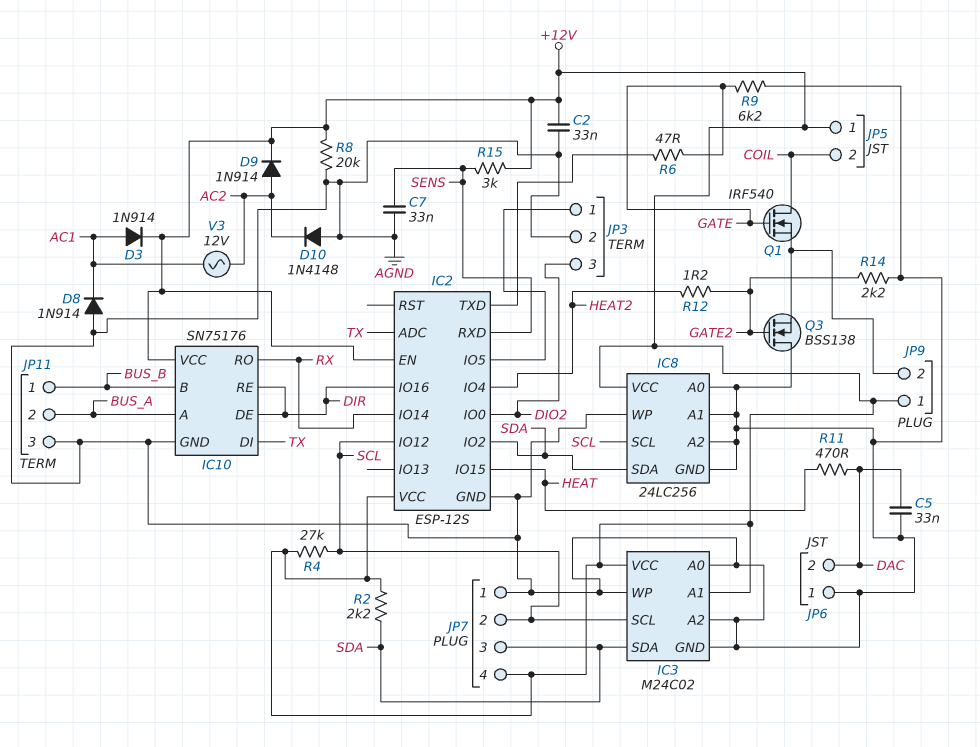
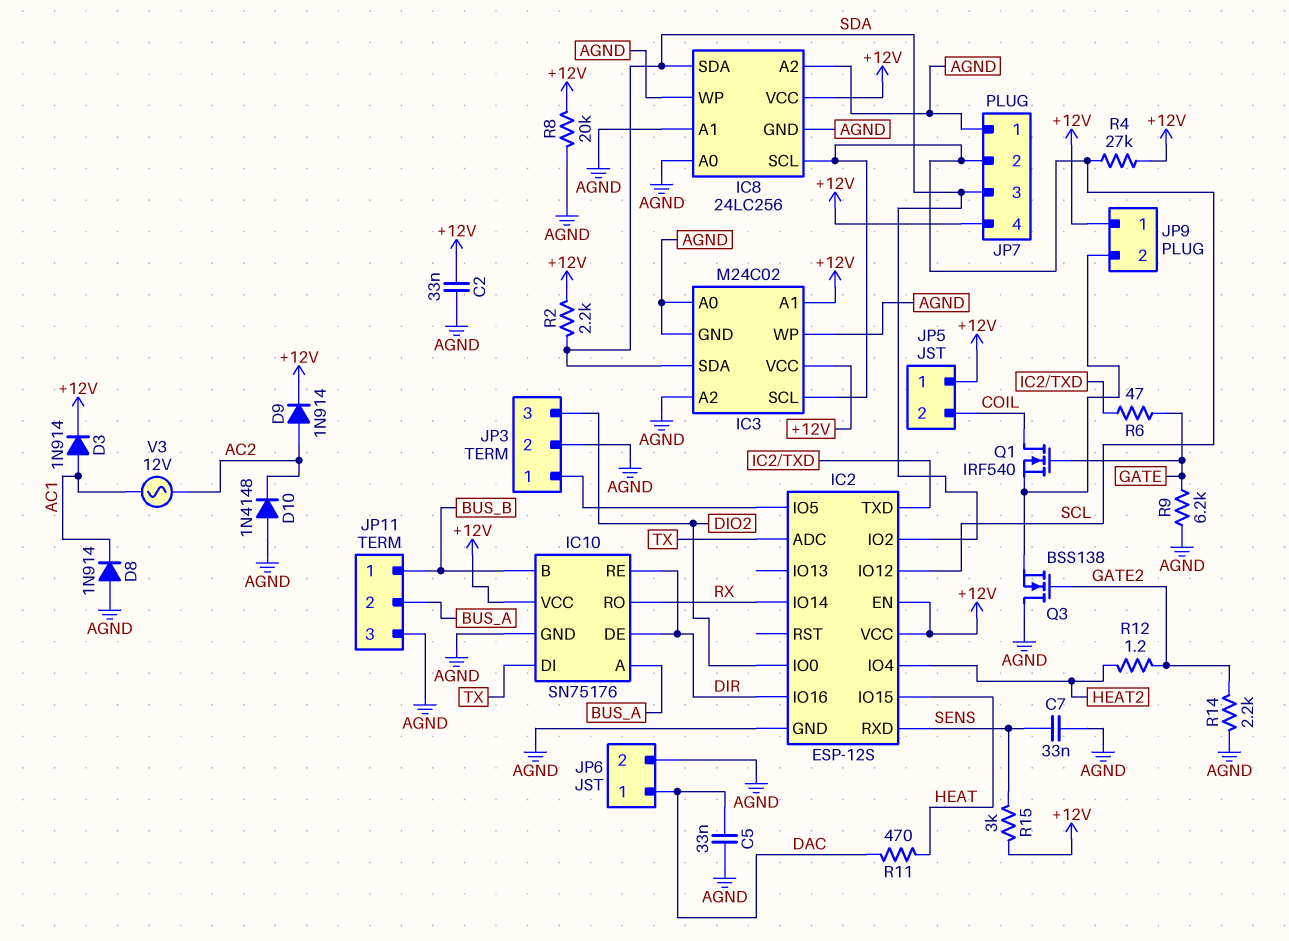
JP6 pin 1: AGND -> DAC
JP6 pin 2: DAC -> AGND

